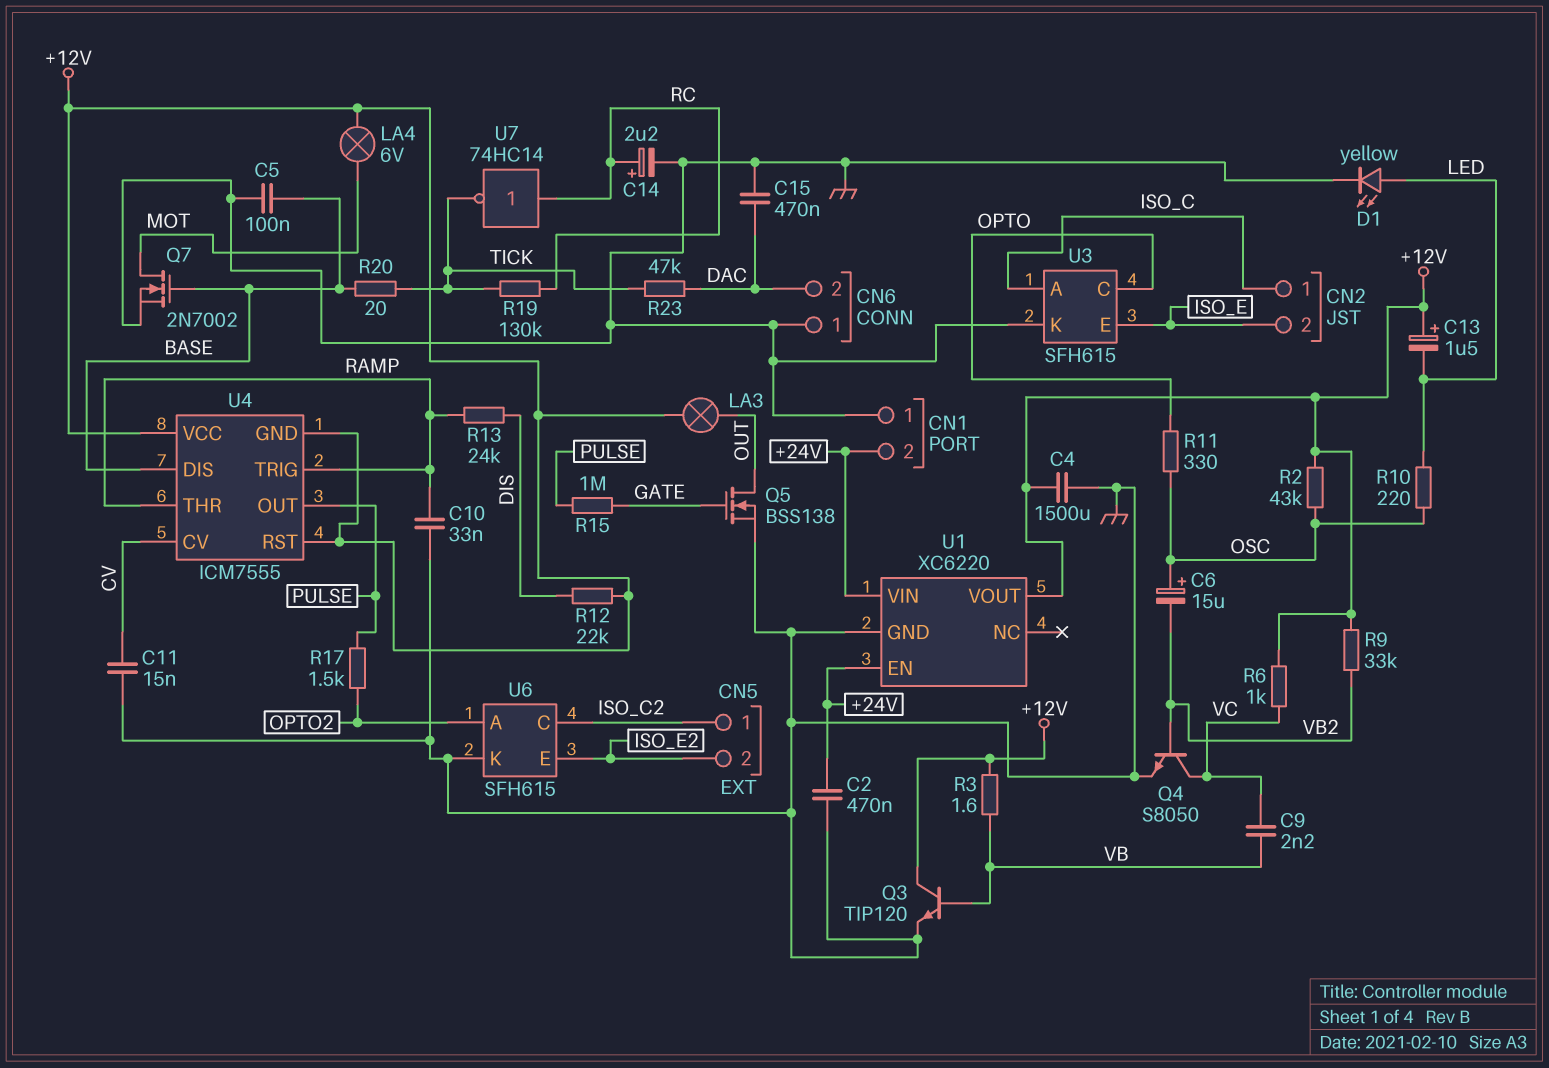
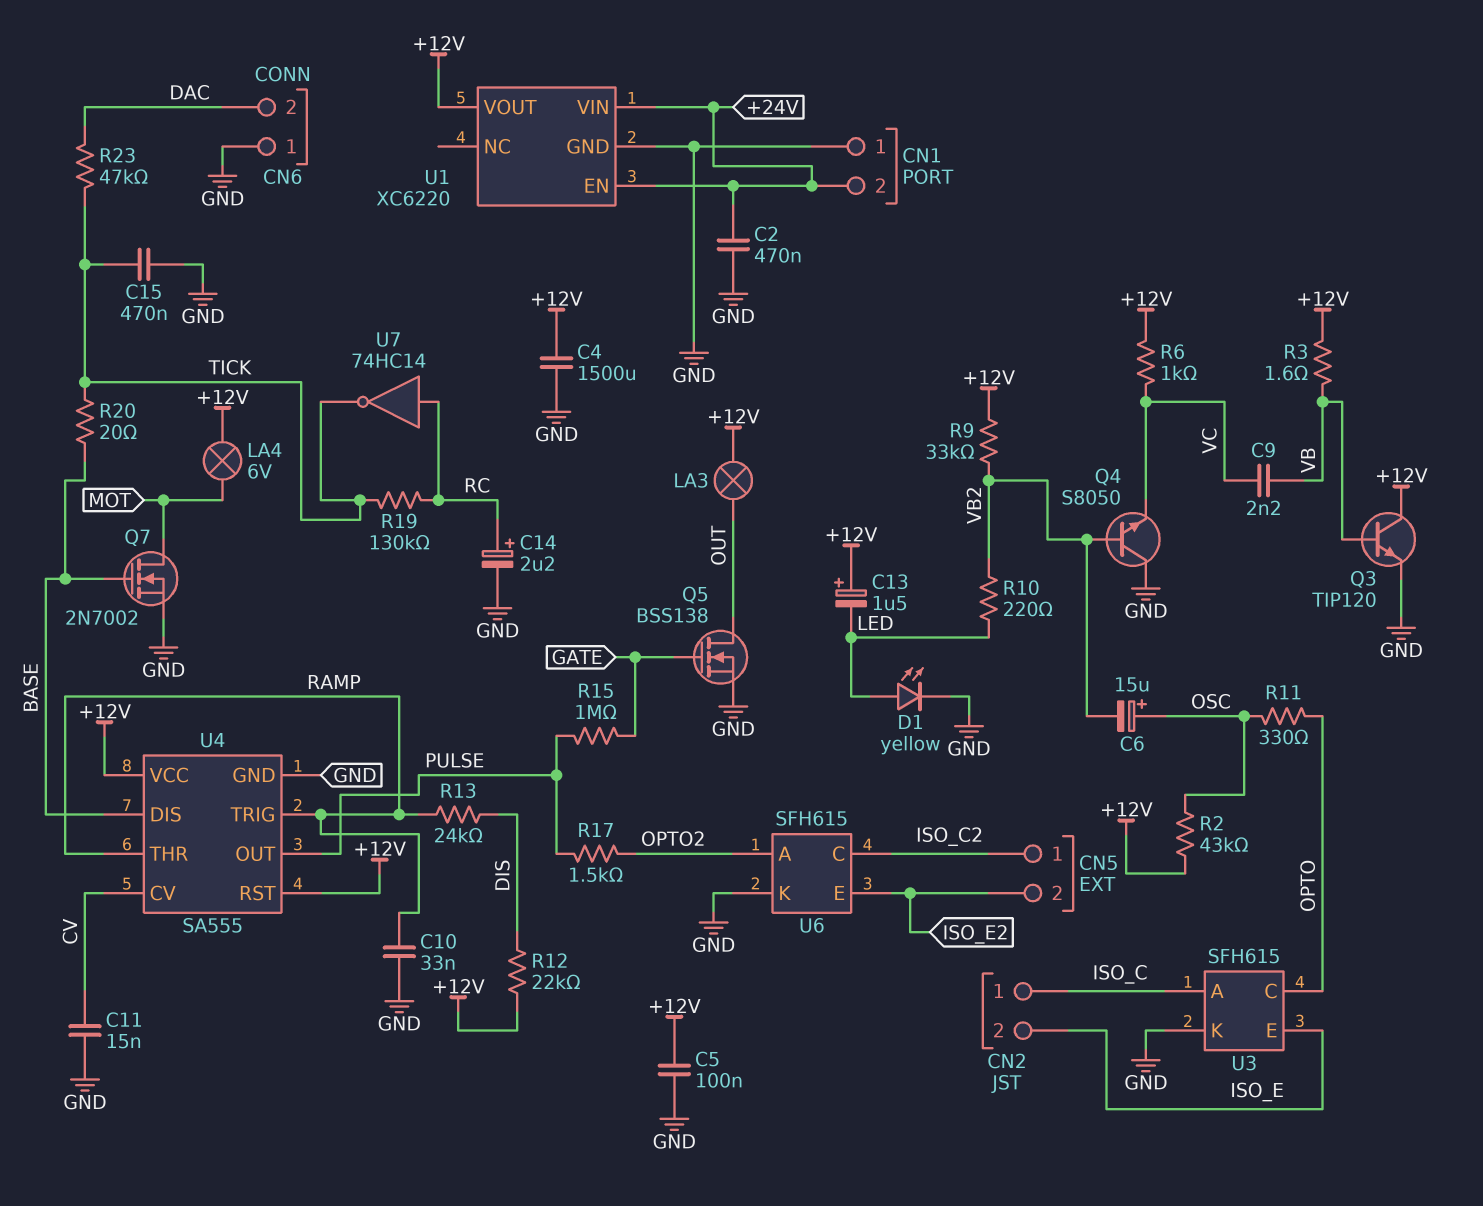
C5: 100nF (BASE, GND) -> 100nF (+12V, GND)
C15: 470nF (DAC, GND) -> 470nF (GND, TICK)
Q4: NPN S8050 (B VB2, C VC, E GND) -> NPN S8050 (B VB2, C GND, E VC)
R10: 220 (LED, OSC) -> 220 (LED, VB2)
U4: ICM7555 -> SA555
U4 pin GND: +12V -> GND

